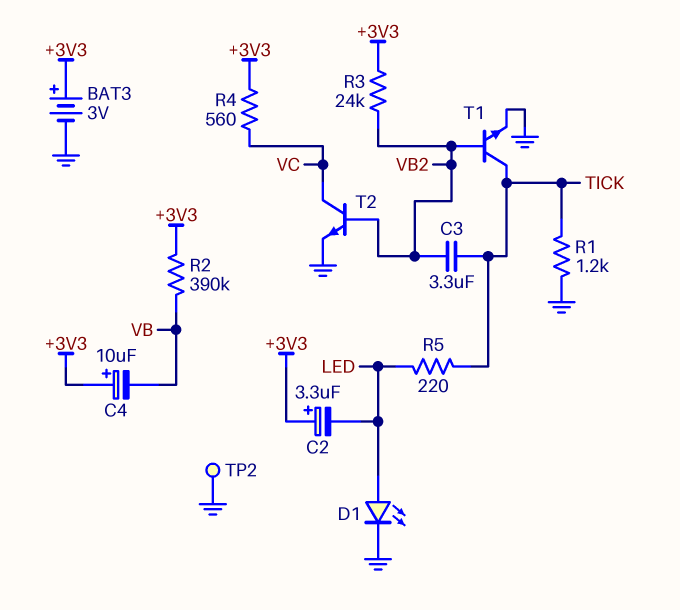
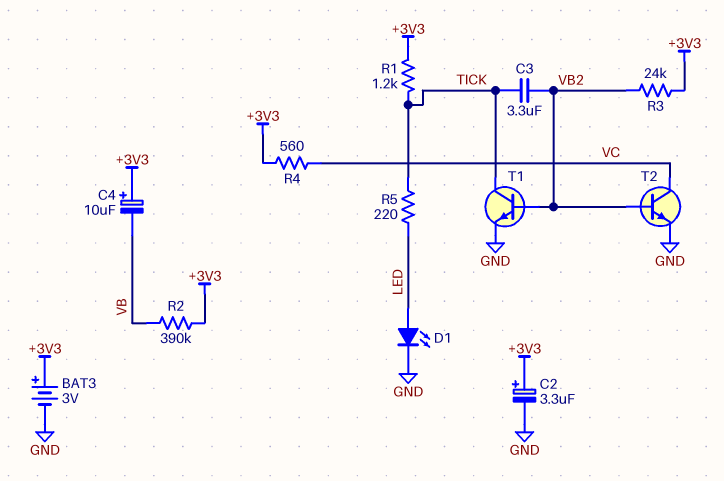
C2: 3.3uF (plus +3V3, minus LED) -> 3.3uF (plus +3V3, minus GND)
R1: 1.2k (GND, TICK) -> 1.2k (+3V3, TICK)
TP2: test point (GND) -> none

